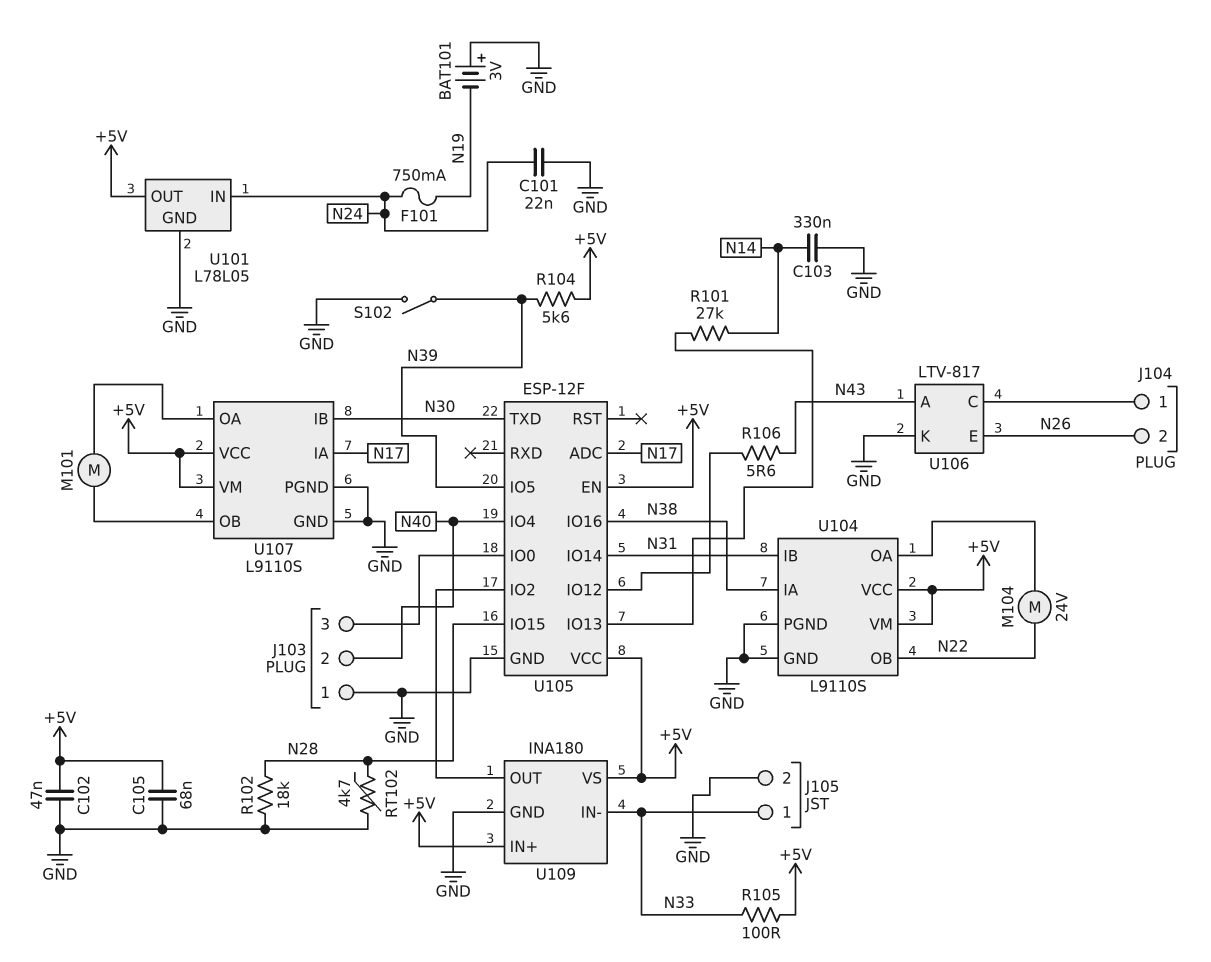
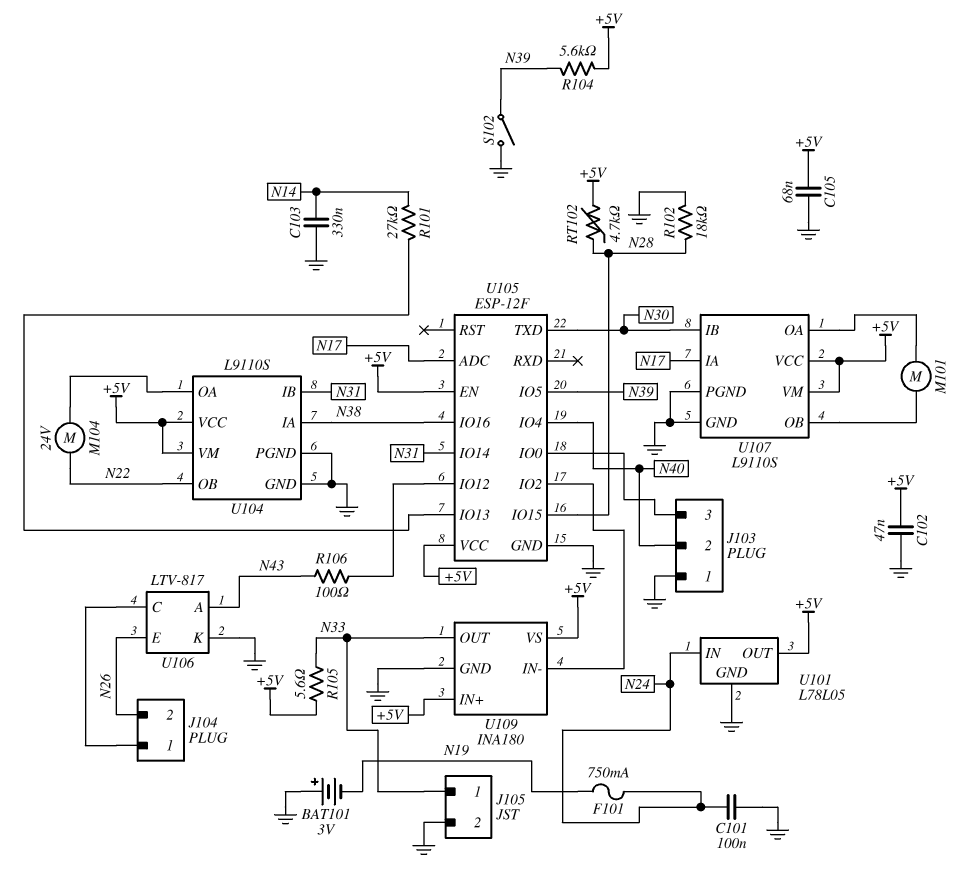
C101: 22nF (GND, N24) -> 100nF (GND, N24)
R105: 100 (+5V, N33) -> 5.6 (+5V, N33)
R106: 5.6 (N43, U105/IO12) -> 100 (N43, U105/IO12)
RT102: 4.7k (GND, N28) -> 4.7k (+5V, N28)
U109 pin IN-: N33 -> U105/IO2
U109 pin OUT: U105/IO2 -> N33

